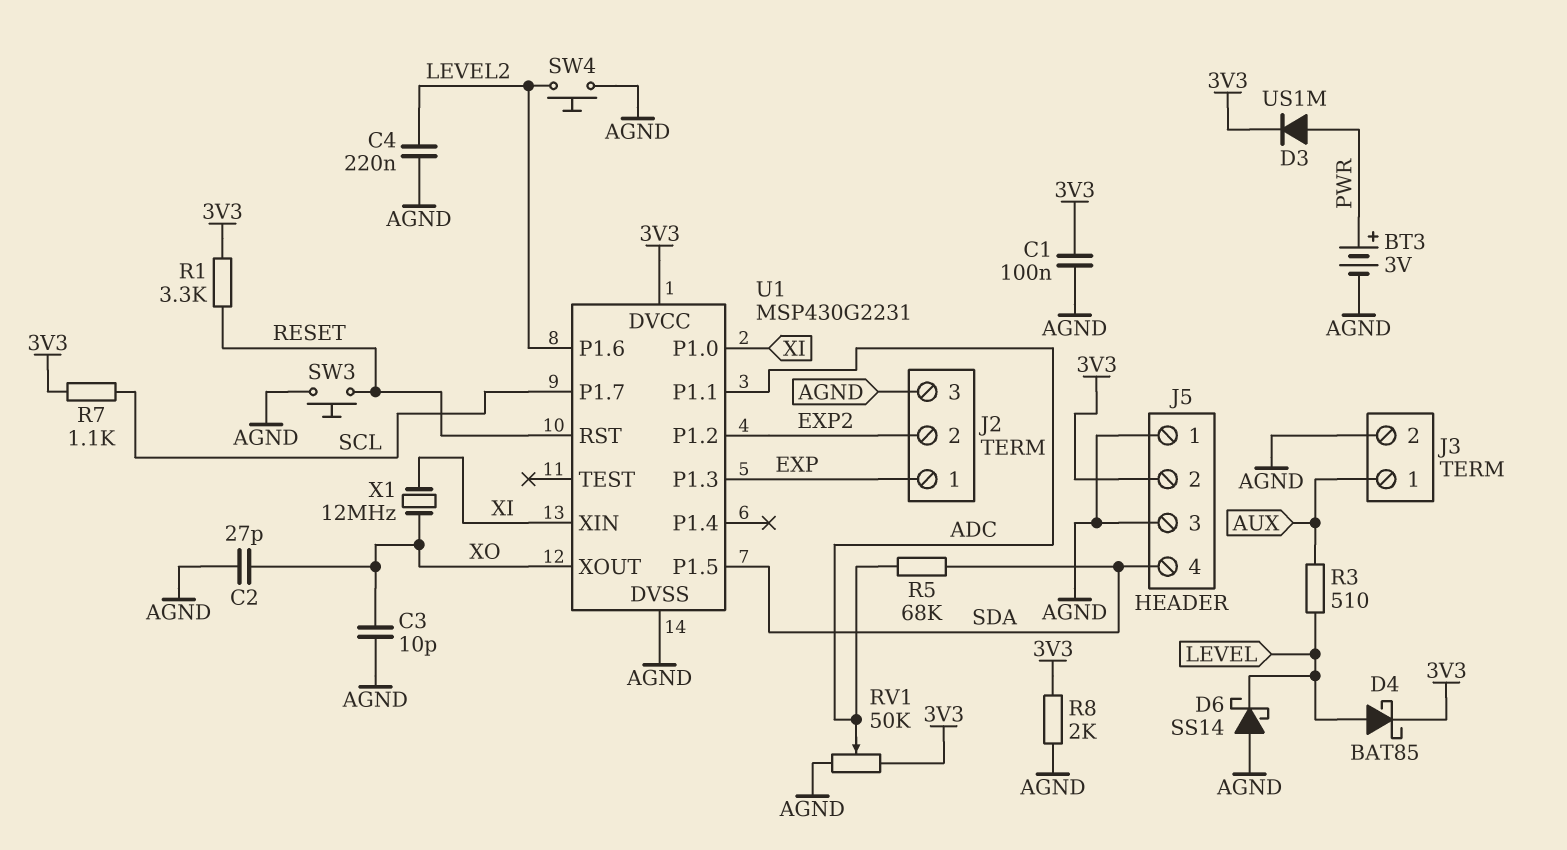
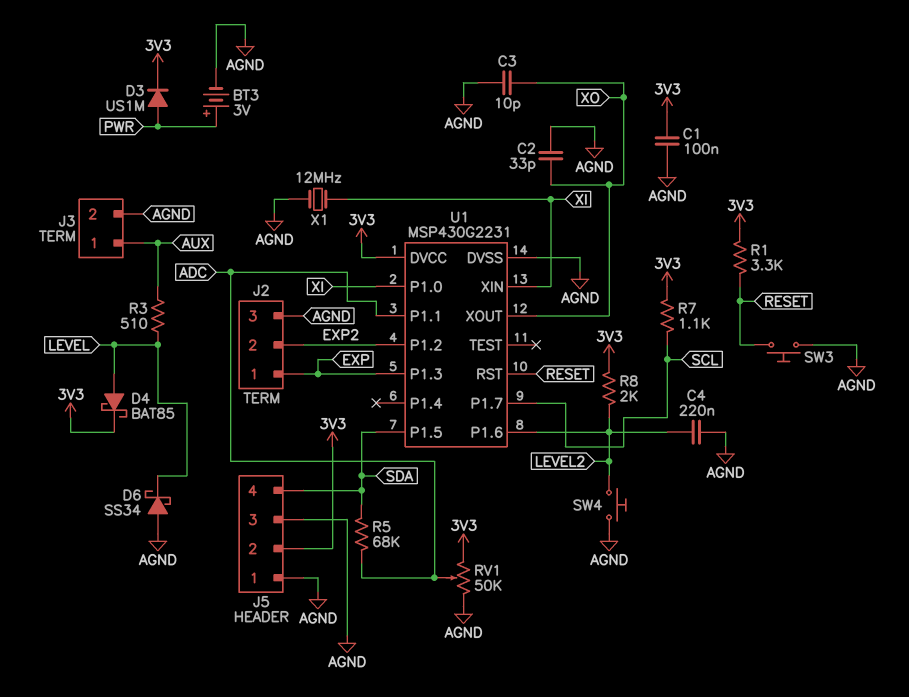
C2: 27pF (AGND, XO) -> 33pF (AGND, XO)
D6: schottky SS14 (A AGND, K LEVEL) -> schottky SS34 (A AGND, K LEVEL)
R8: 2k (3V3, AGND) -> 2k (3V3, LEVEL2)
X1: 12MHz (XI, XO) -> 12MHz (AGND, XI)

